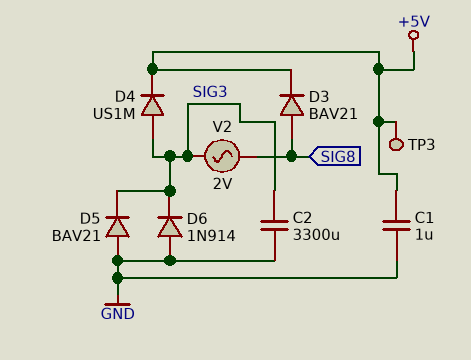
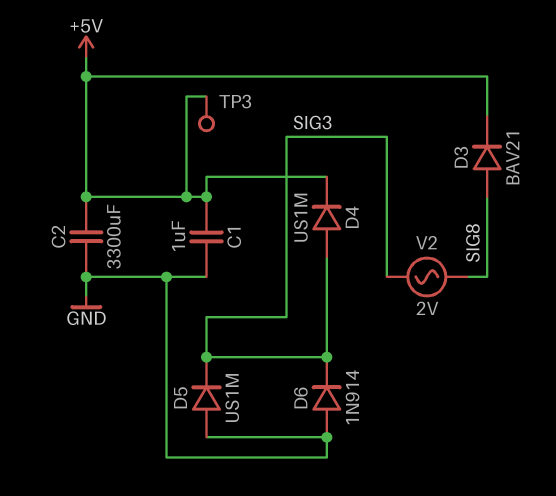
C2: 3300uF (GND, SIG3) -> 3300uF (+5V, GND)
D5: diode BAV21 (A GND, K SIG3) -> diode US1M (A GND, K SIG3)

